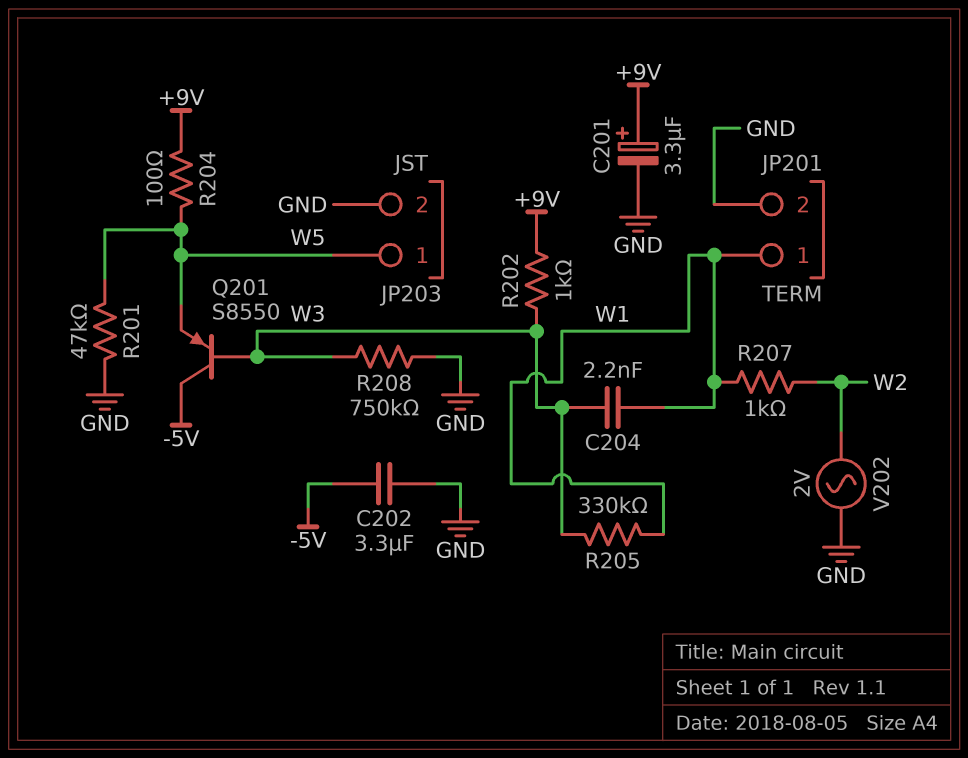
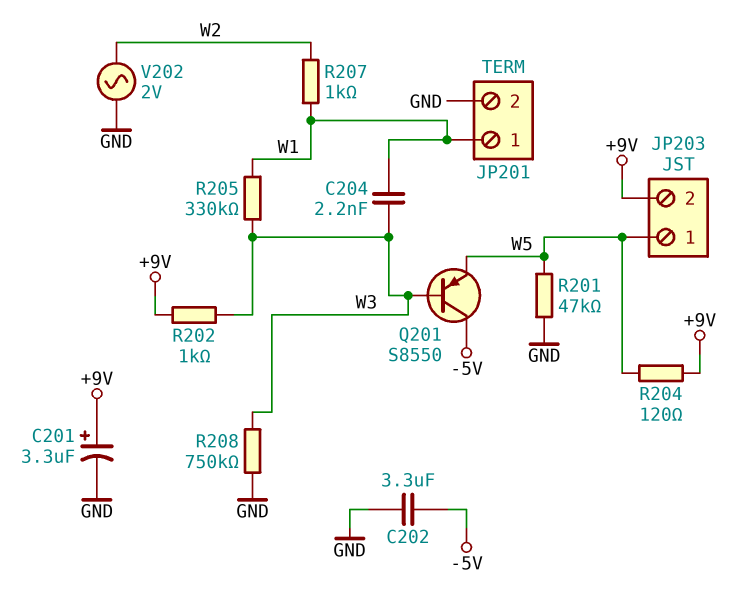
JP203 pin 2: GND -> +9V
R204: 100 (+9V, W5) -> 120 (+9V, W5)

